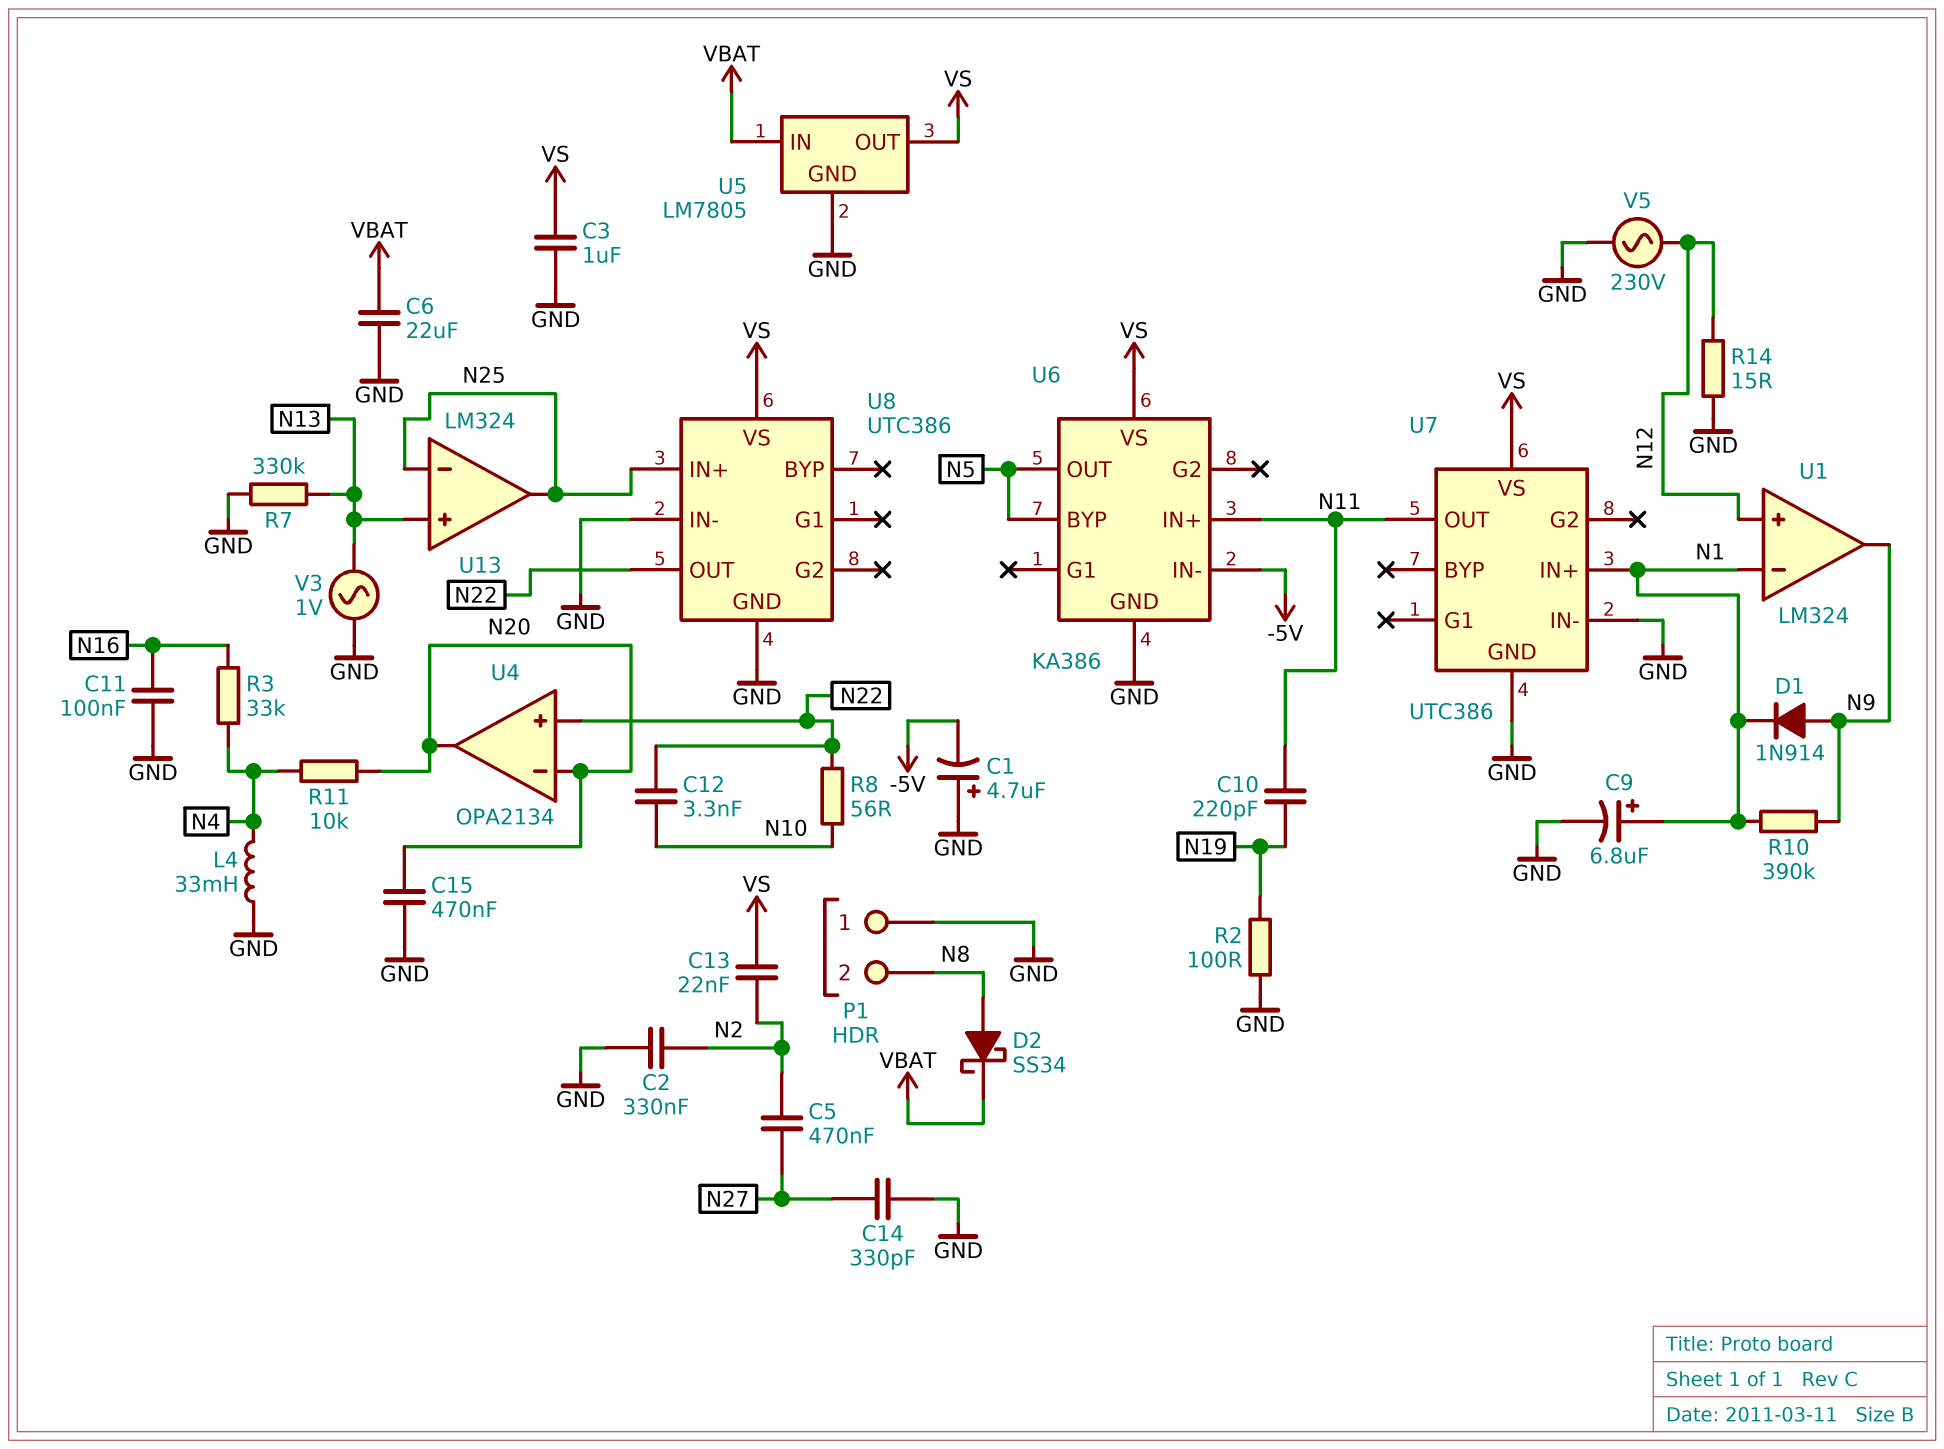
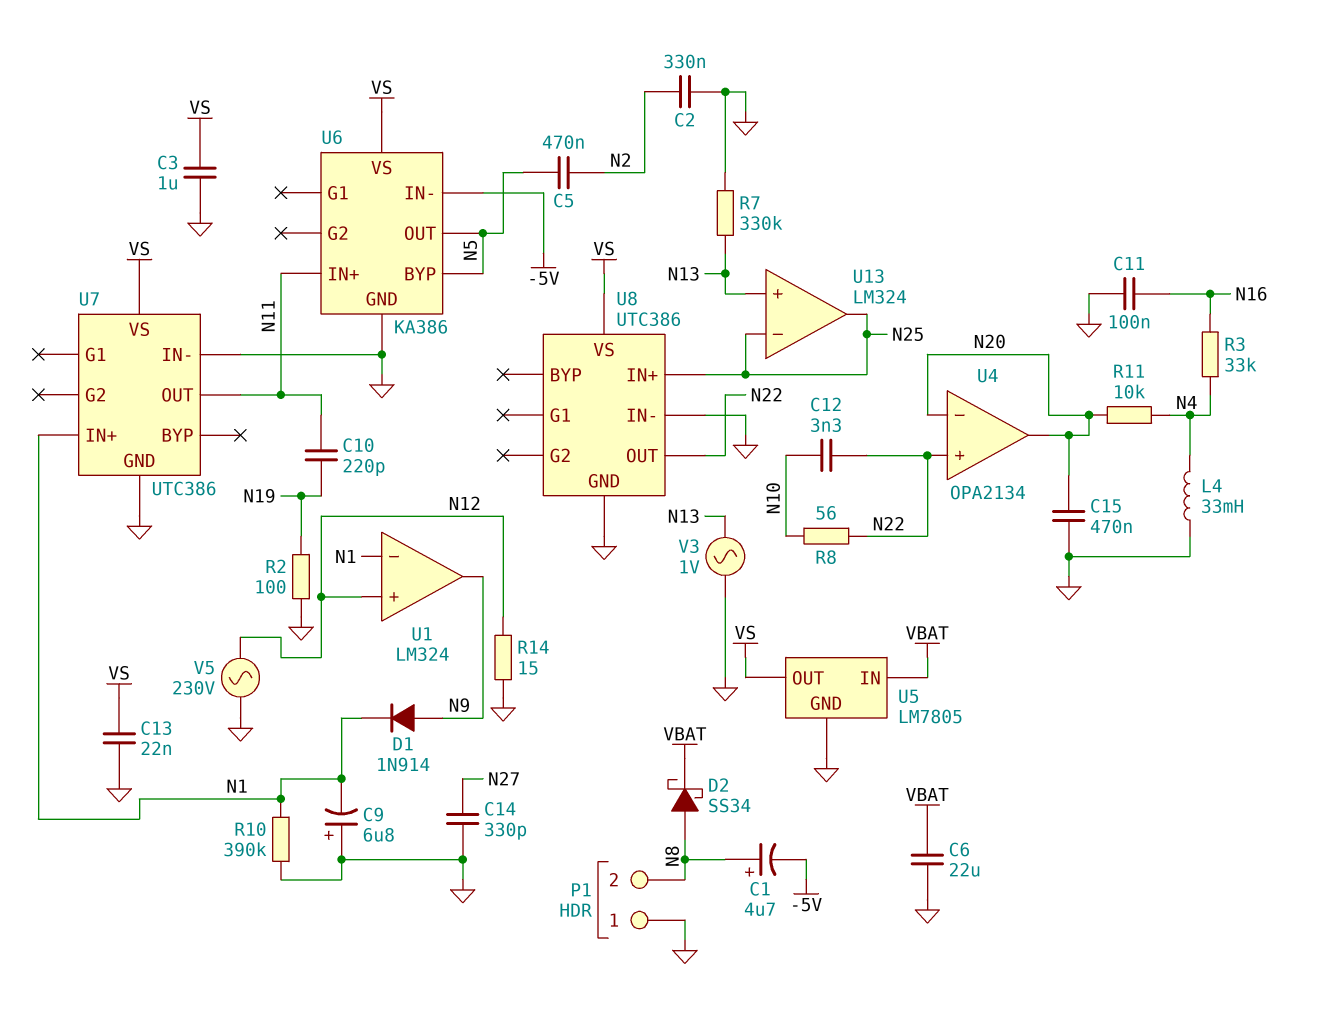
C1: 4.7uF (plus GND, minus -5V) -> 4.7uF (plus N8, minus -5V)
C5: 470nF (N2, N27) -> 470nF (N2, N5)
C9: 6.8uF (plus N1, minus GND) -> 6.8uF (plus GND, minus N1)
C13: 22nF (N2, VS) -> 22nF (GND, VS)
R10: 390k (N1, N9) -> 390k (GND, N1)

